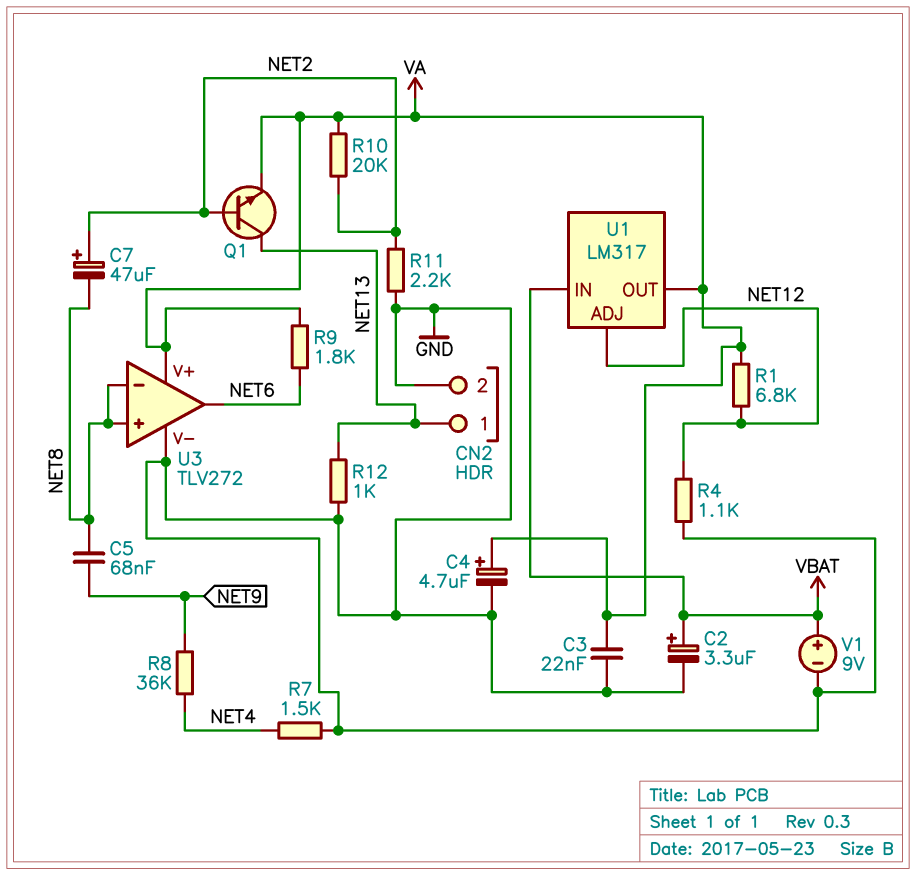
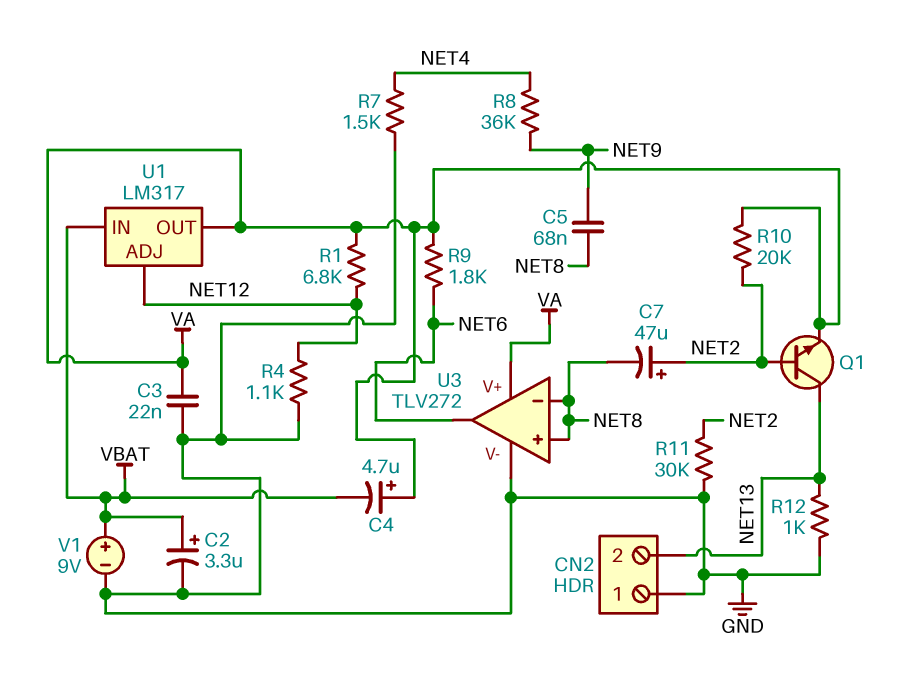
C4: 4.7uF (plus VA, minus GND) -> 4.7uF (plus VA, minus VBAT)
CN2 pin 1: NET13 -> GND
CN2 pin 2: GND -> NET13
R11: 2.2k (GND, NET2) -> 30k (GND, NET2)

